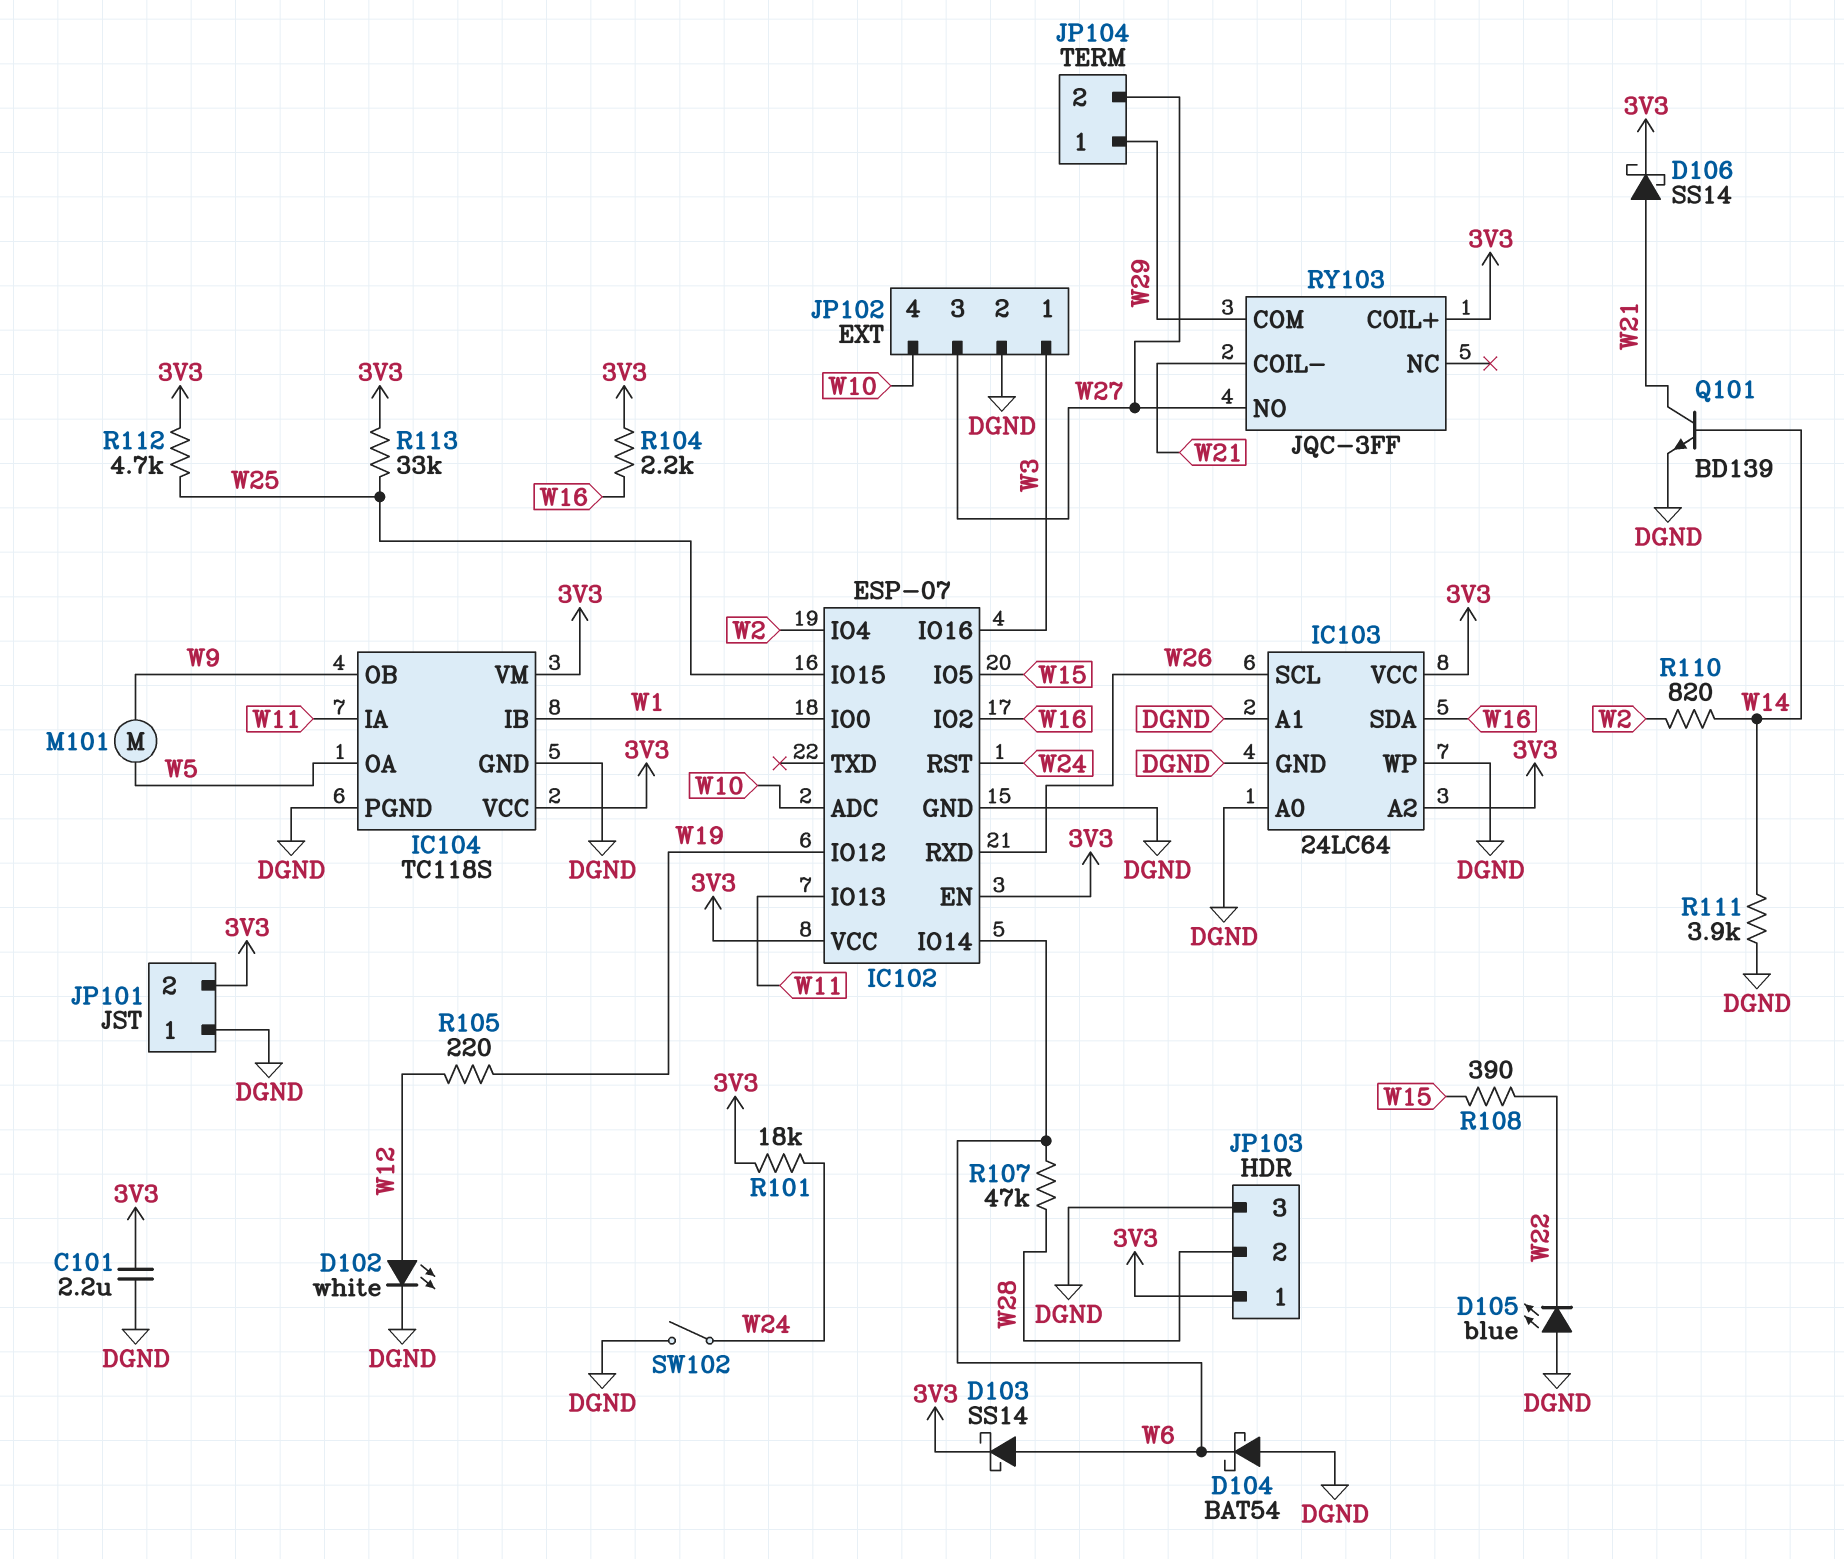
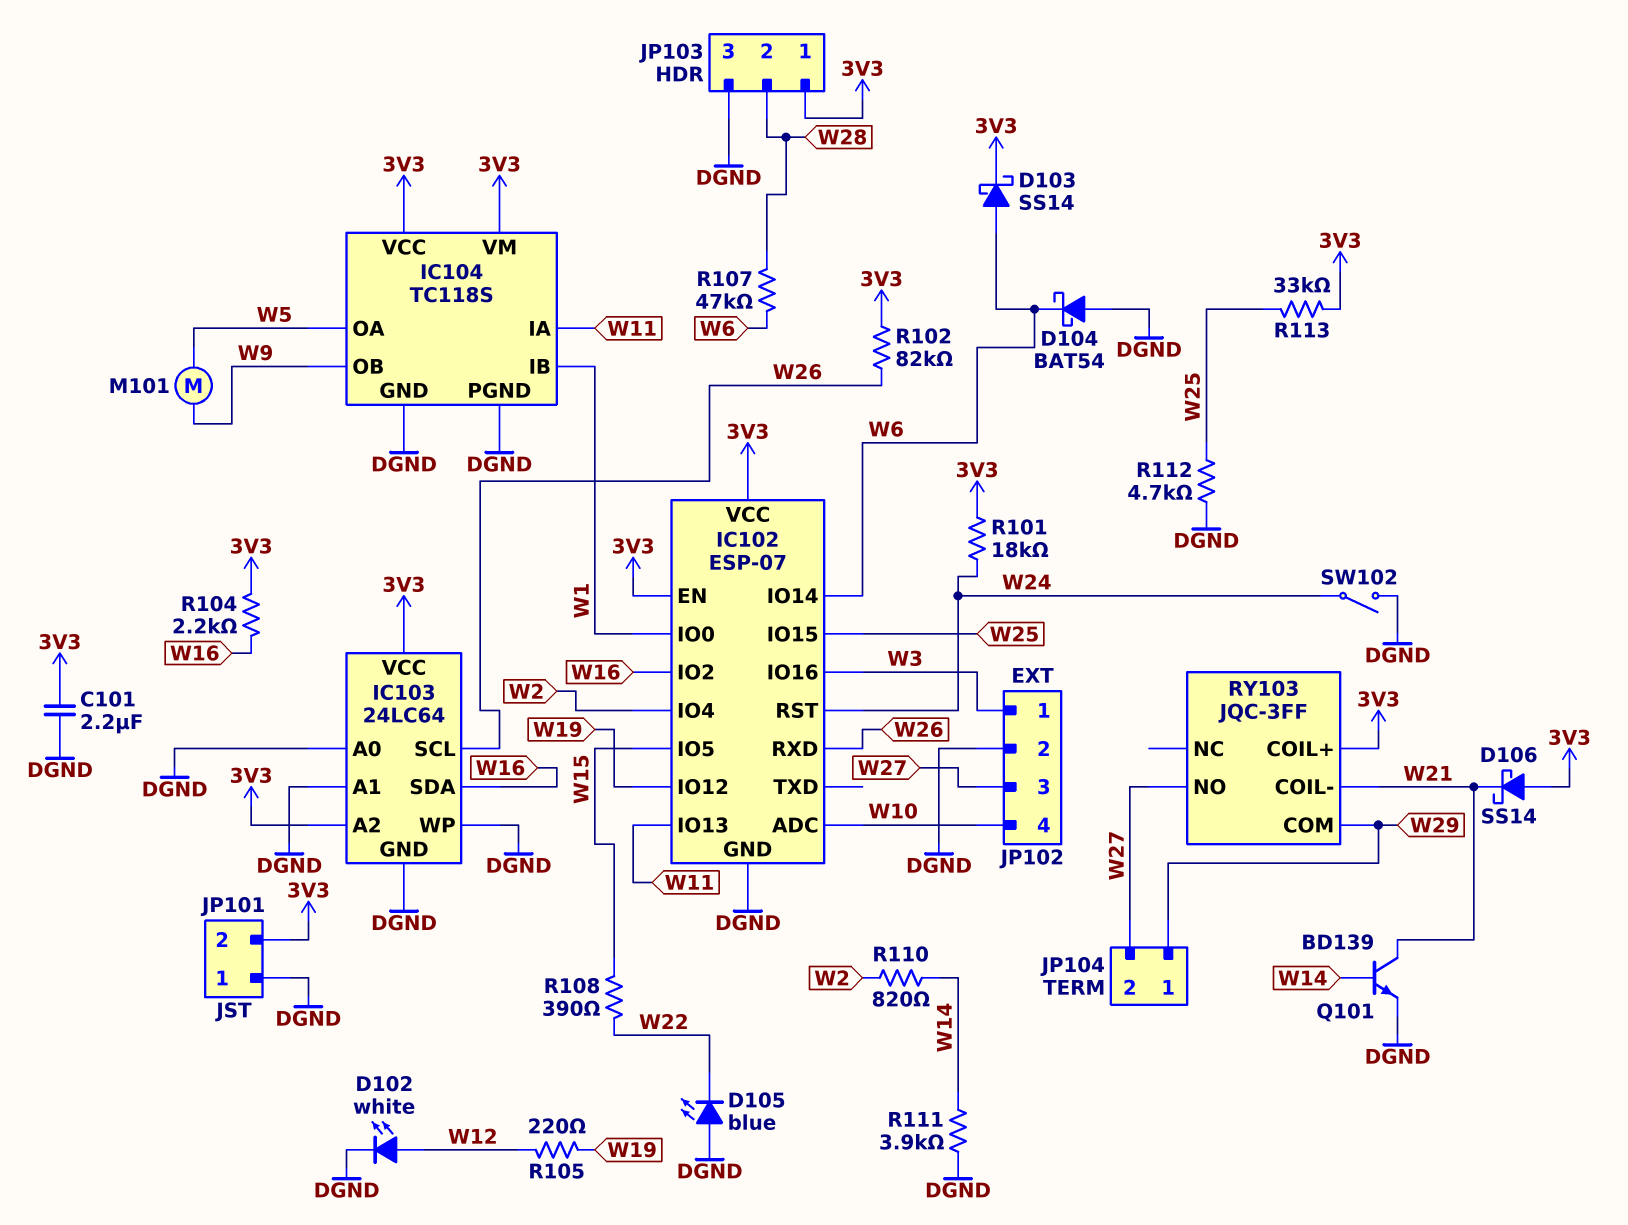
D106: schottky SS14 (A W21, K 3V3) -> schottky SS14 (A 3V3, K W21)
R102: none -> 82k (3V3, W26)
R112: 4.7k (3V3, W25) -> 4.7k (DGND, W25)

